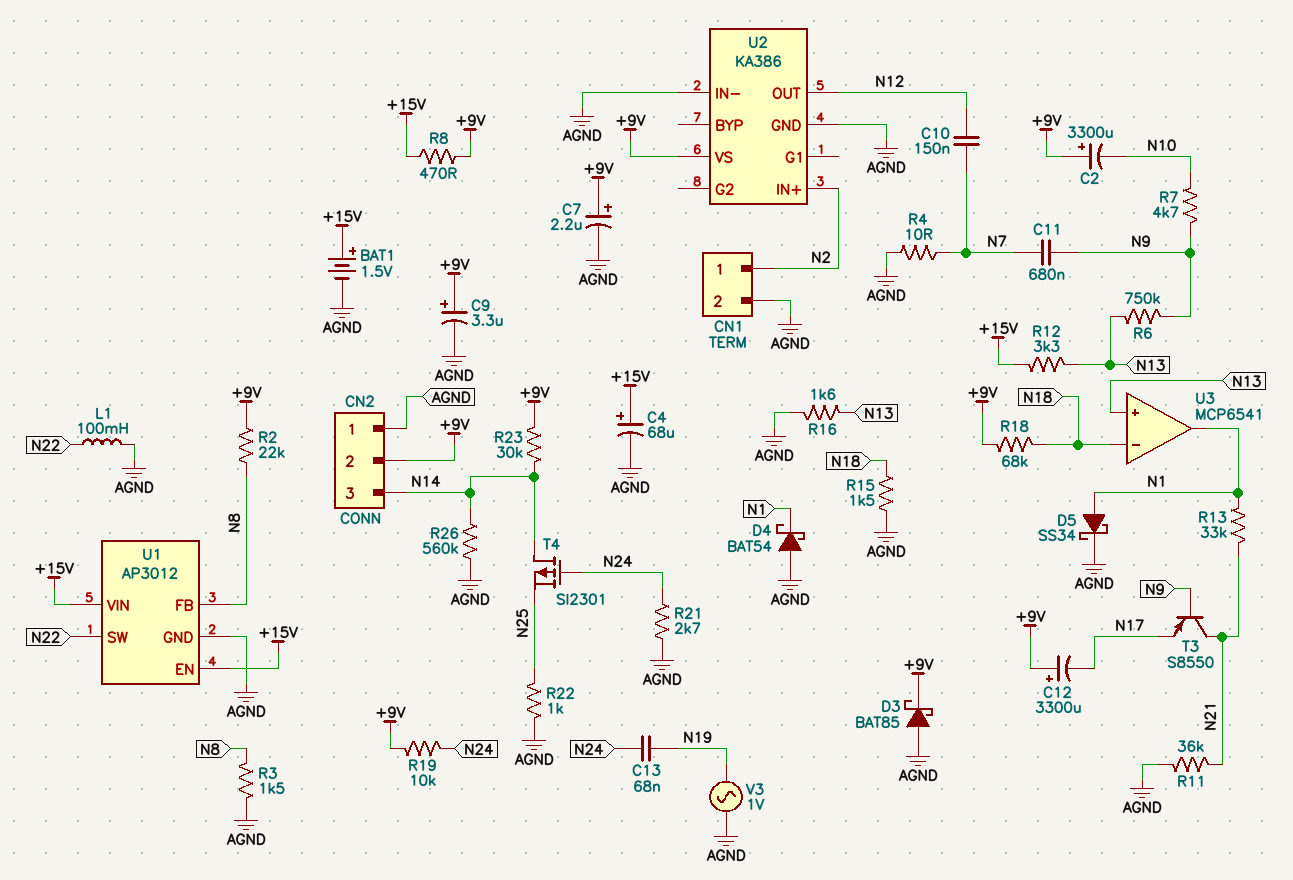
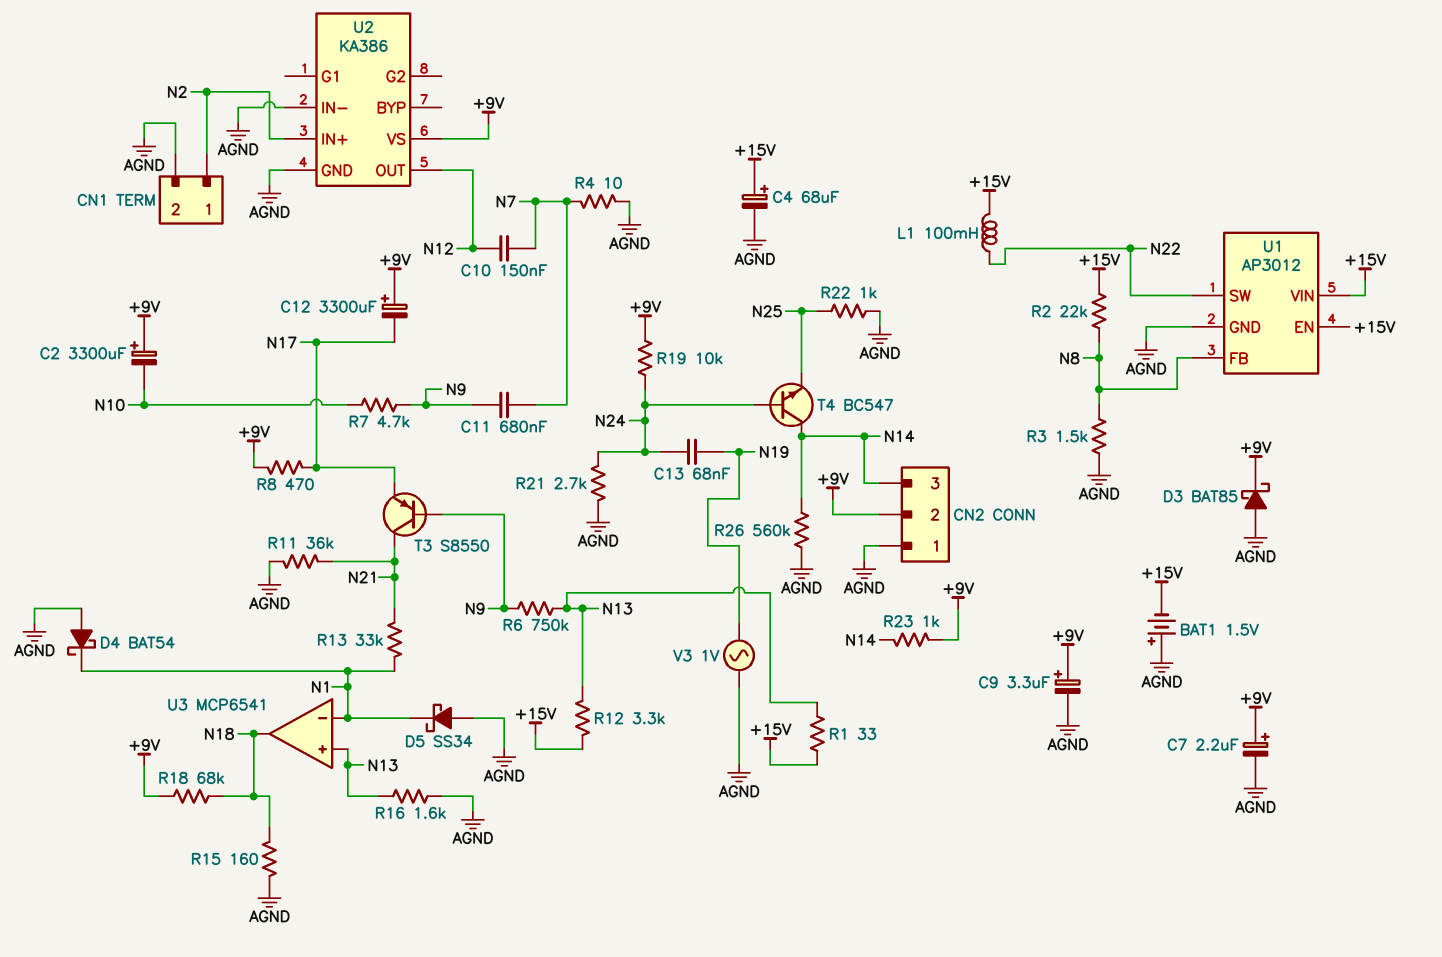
BAT1: 1.5V (plus +15V, minus AGND) -> 1.5V (plus AGND, minus +15V)
D5: schottky SS34 (A N1, K AGND) -> schottky SS34 (A AGND, K N1)
L1: 100mH (AGND, N22) -> 100mH (+15V, N22)
R1: none -> 33 (+15V, N13)
R2: 22k (+9V, N8) -> 22k (+15V, N8)
R8: 470 (+9V, +15V) -> 470 (+9V, N17)
R15: 1.5k (AGND, N18) -> 160 (AGND, N18)
R23: 30k (+9V, N14) -> 1k (+9V, N14)
T4: PMOS SI2301 (G N24, D N14, S N25) -> NPN BC547 (B N24, C N14, E N25)
U3 pin in-: N18 -> N1
U3 pin out: N1 -> N18

